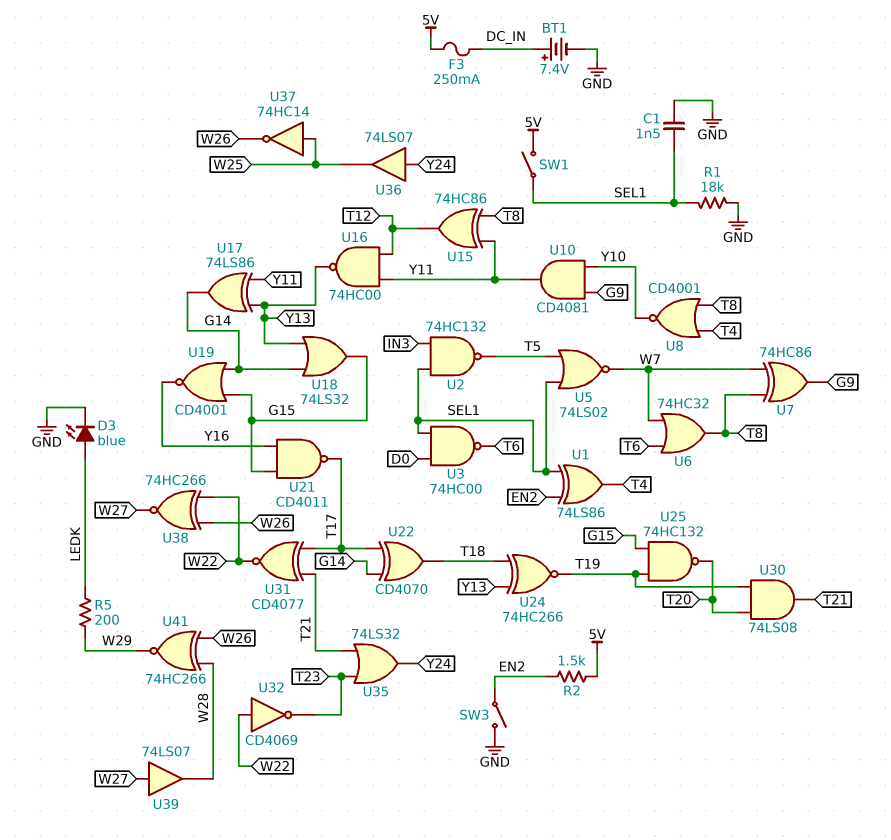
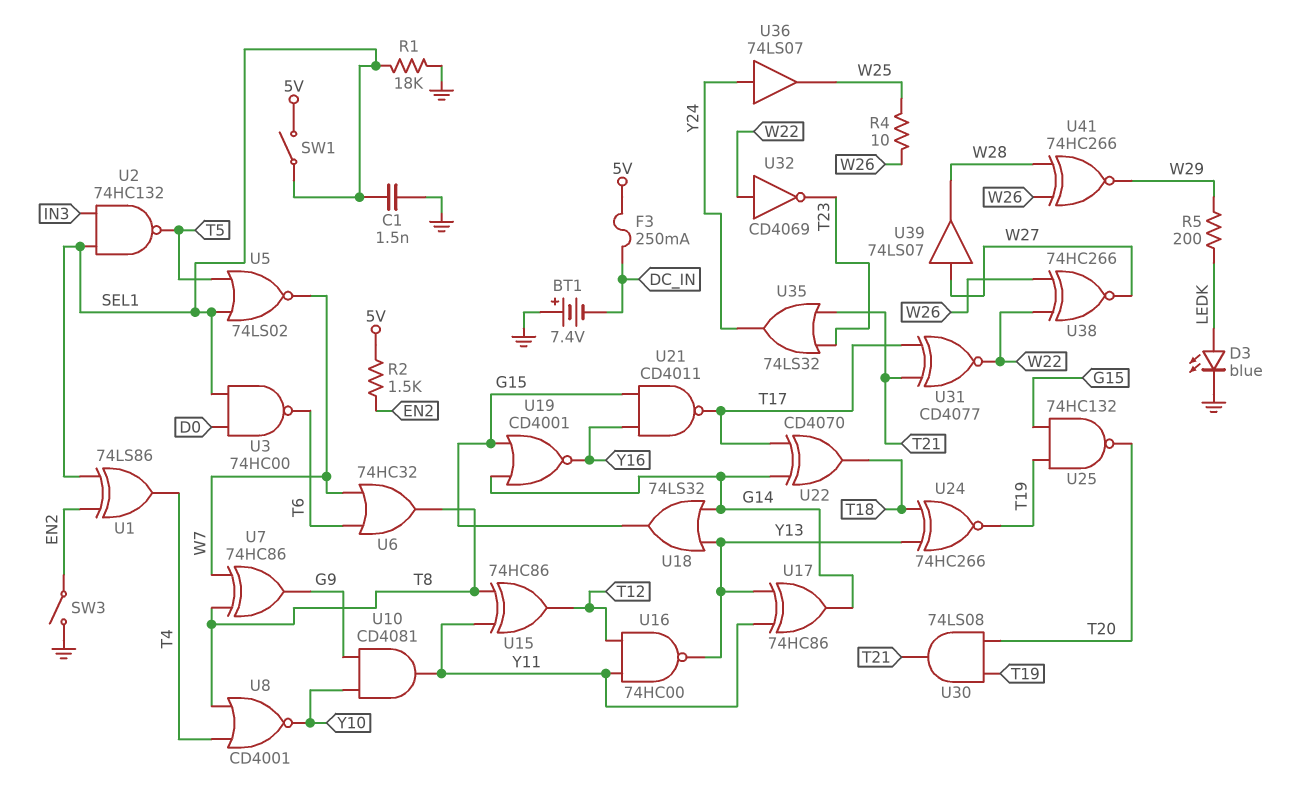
BT1: 7.4V (plus DC_IN, minus GND) -> 7.4V (plus GND, minus DC_IN)
R4: none -> 10 (W25, W26)
U17: XOR 74LS86 (in Y11, in Y13, out G14) -> XOR 74HC86 (in Y11, in Y13, out G14)
U37: NOT 74HC14 (in W25, out W26) -> none

